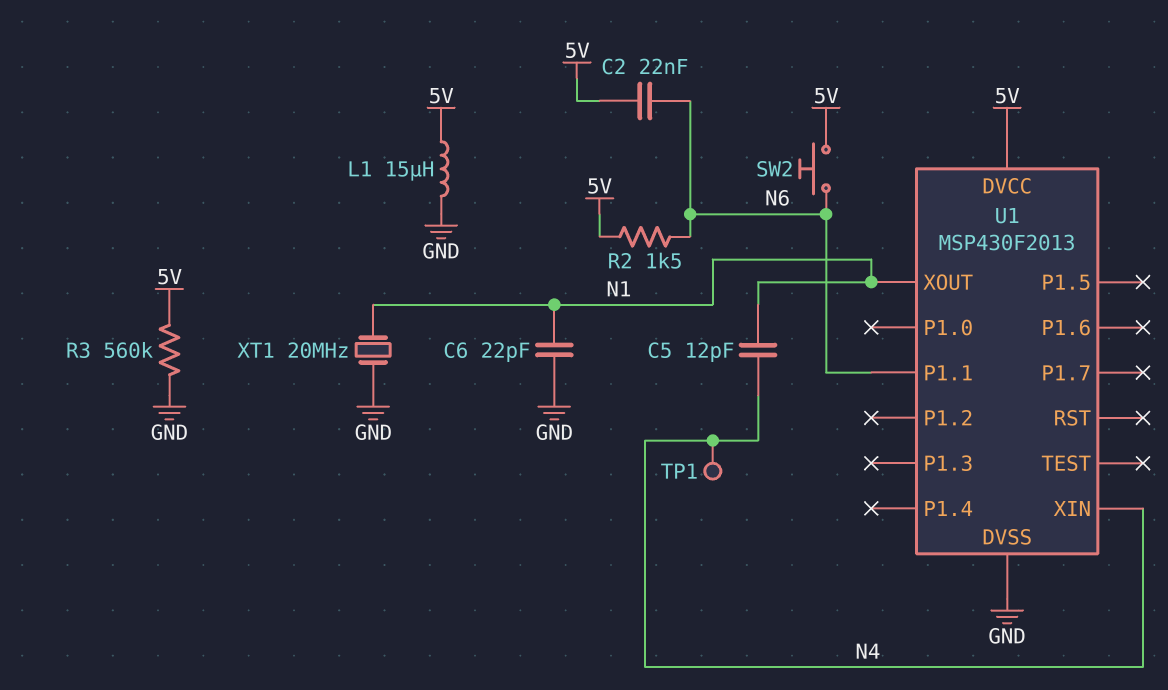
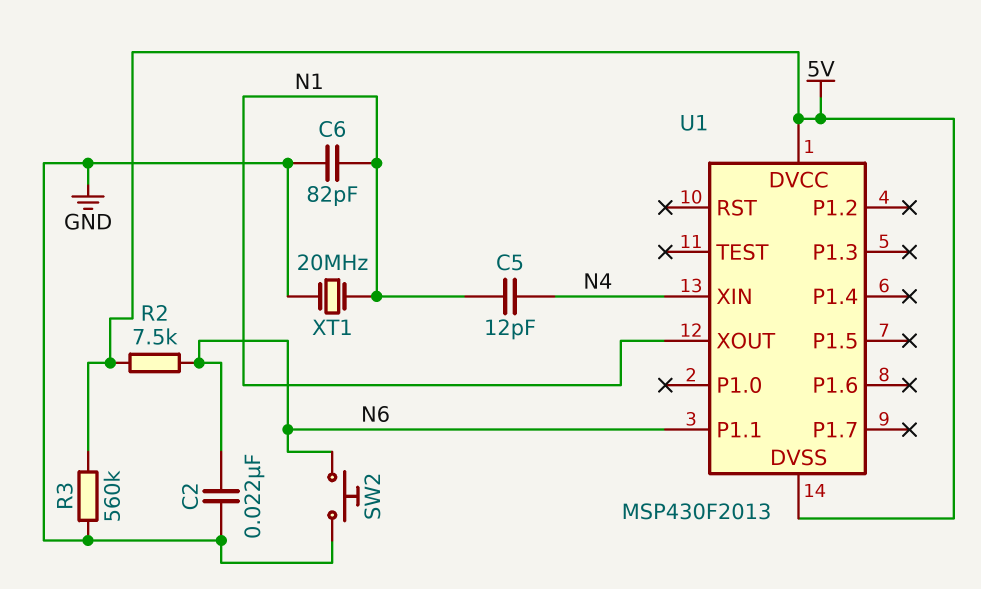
C2: 22nF (5V, N6) -> 22nF (GND, N6)
C6: 22pF (GND, N1) -> 82pF (GND, N1)
L1: 15uH (5V, GND) -> none
R2: 1.5k (5V, N6) -> 7.5k (5V, N6)
SW2: button (5V, N6) -> button (GND, N6)
TP1: test point (N4) -> none
U1 pin DVSS: GND -> 5V

